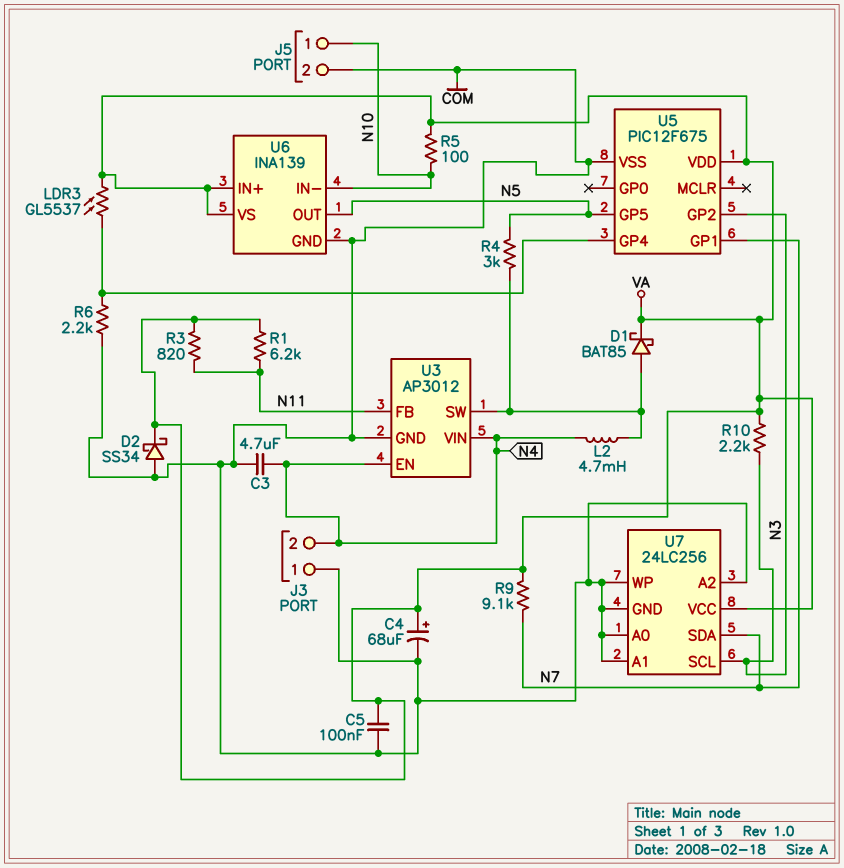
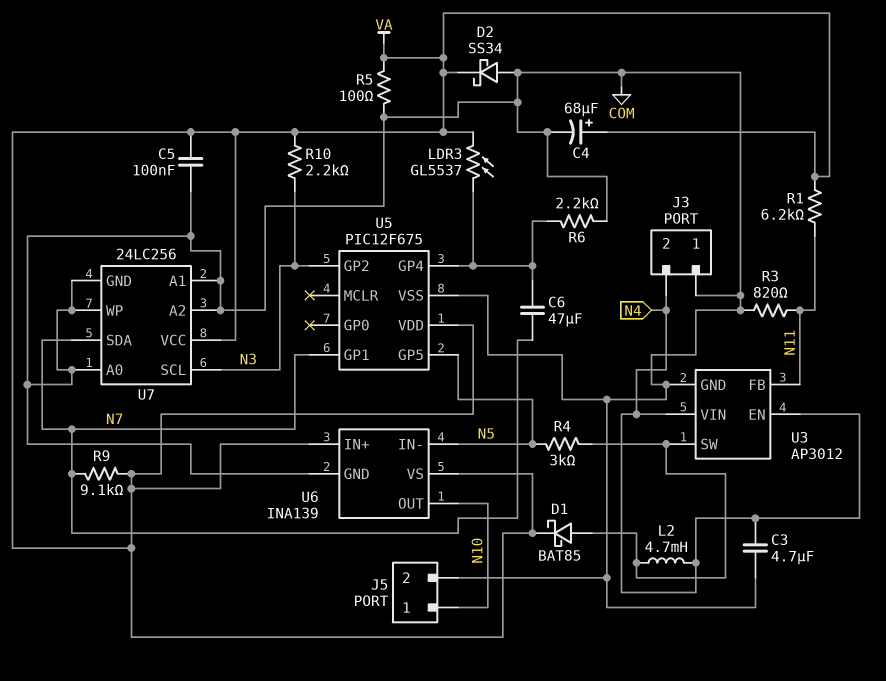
C6: none -> 47uF (N7, U5/GP4)
R3: 820 (N11, VA) -> 820 (COM, N11)
R5: 100 (N10, VA) -> 100 (COM, VA)
U6 pin IN-: N10 -> N5
U6 pin OUT: N5 -> N10

